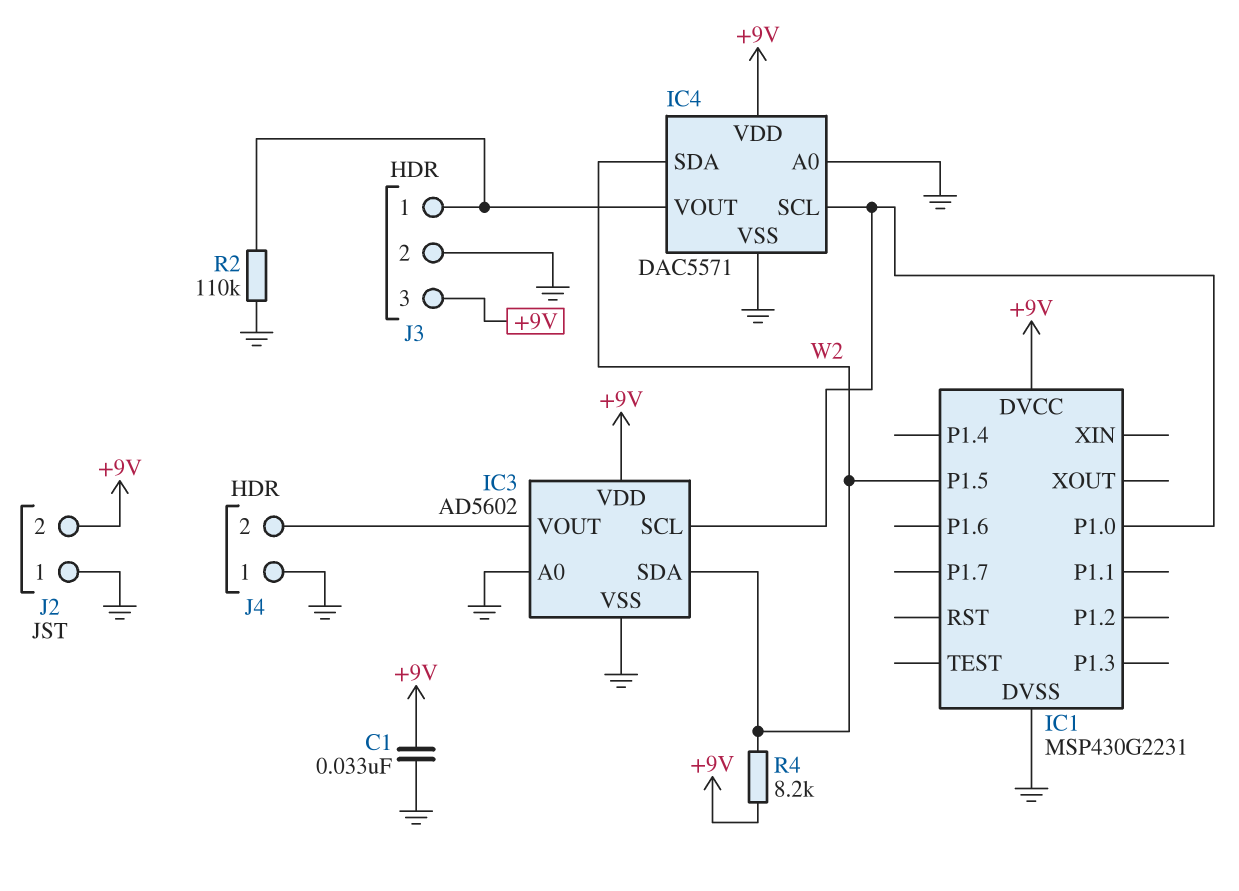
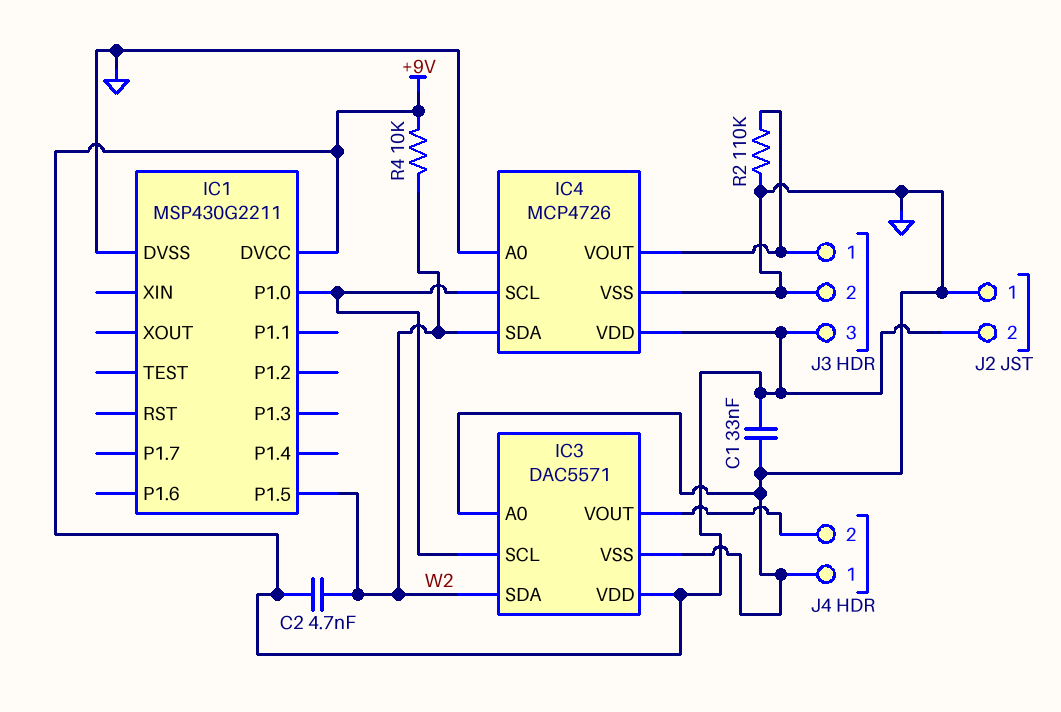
C2: none -> 4.7nF (+9V, W2)
IC1: MSP430G2231 -> MSP430G2211
IC3: AD5602 -> DAC5571
IC4: DAC5571 -> MCP4726
R4: 8.2k (+9V, W2) -> 10k (+9V, W2)

